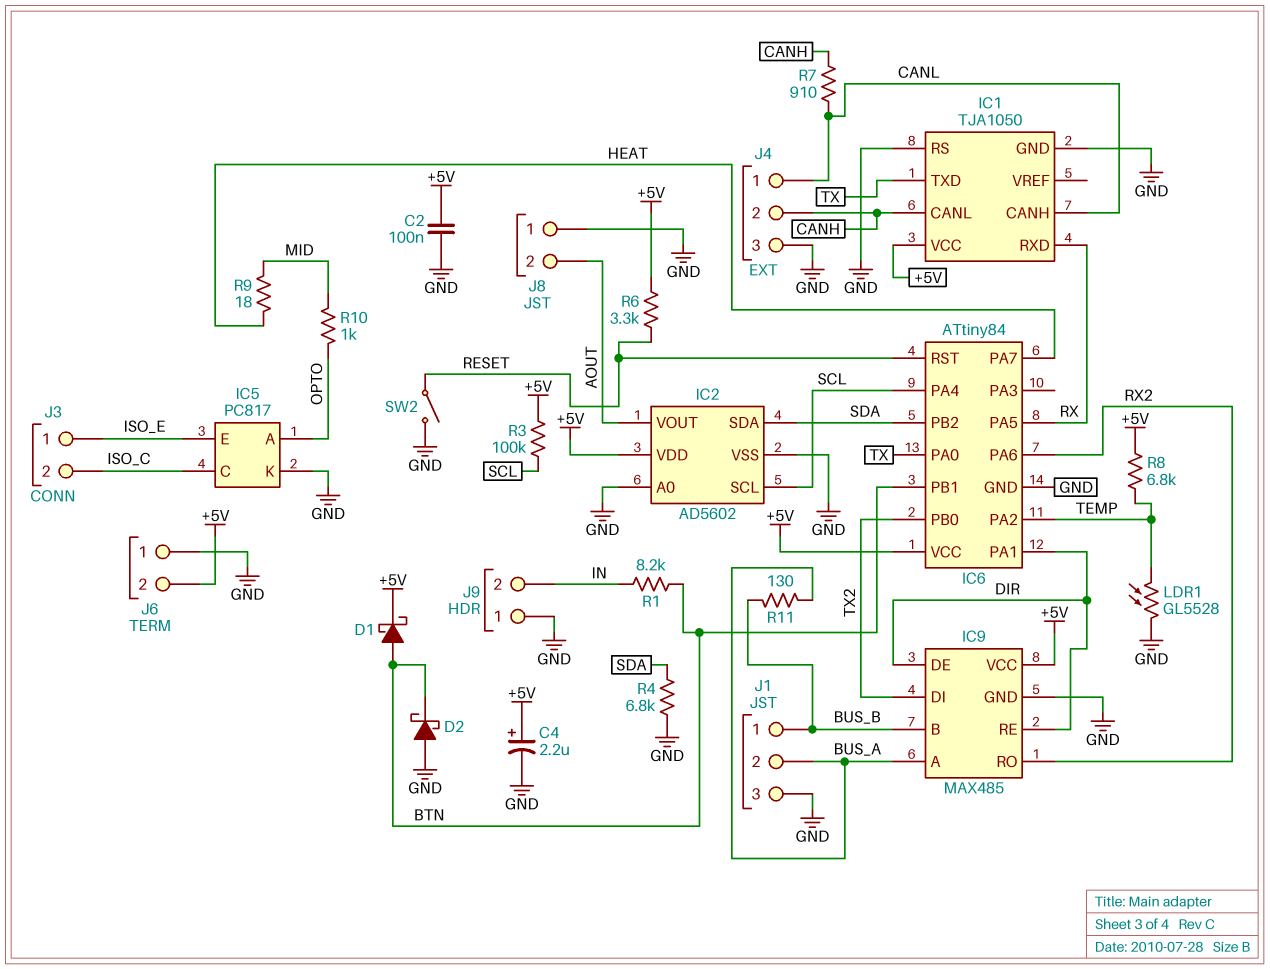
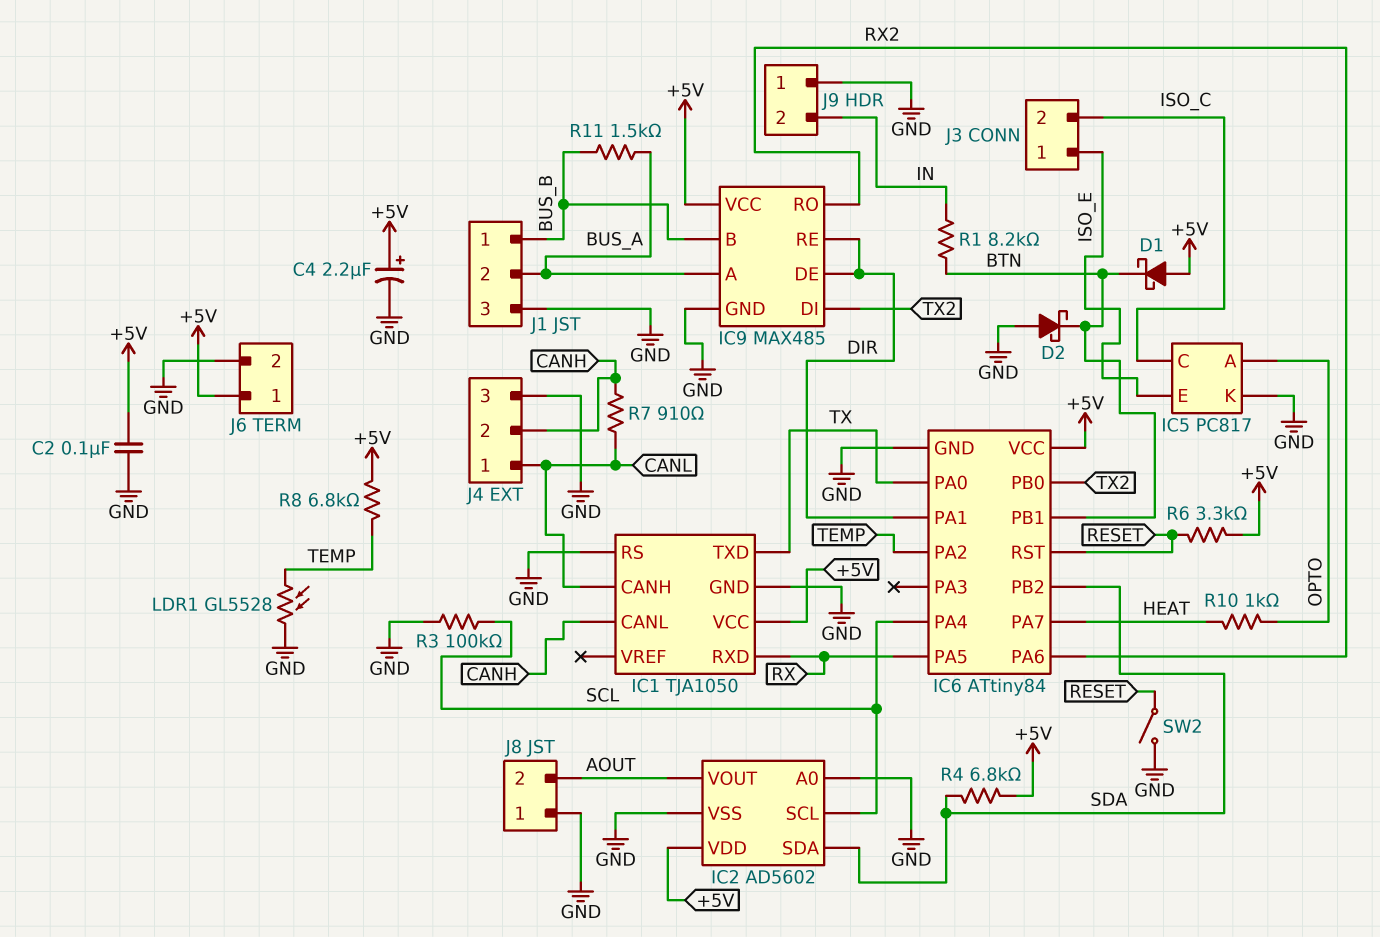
D1: schottky (A BTN, K +5V) -> schottky (A +5V, K BTN)
J6 pin 1: GND -> +5V
J6 pin 2: +5V -> GND
R3: 100k (+5V, SCL) -> 100k (GND, SCL)
R4: 6.8k (GND, SDA) -> 6.8k (+5V, SDA)
R9: 18 (HEAT, MID) -> none
R10: 1k (MID, OPTO) -> 1k (HEAT, OPTO)
R11: 130 (BUS_A, BUS_B) -> 1.5k (BUS_A, BUS_B)

